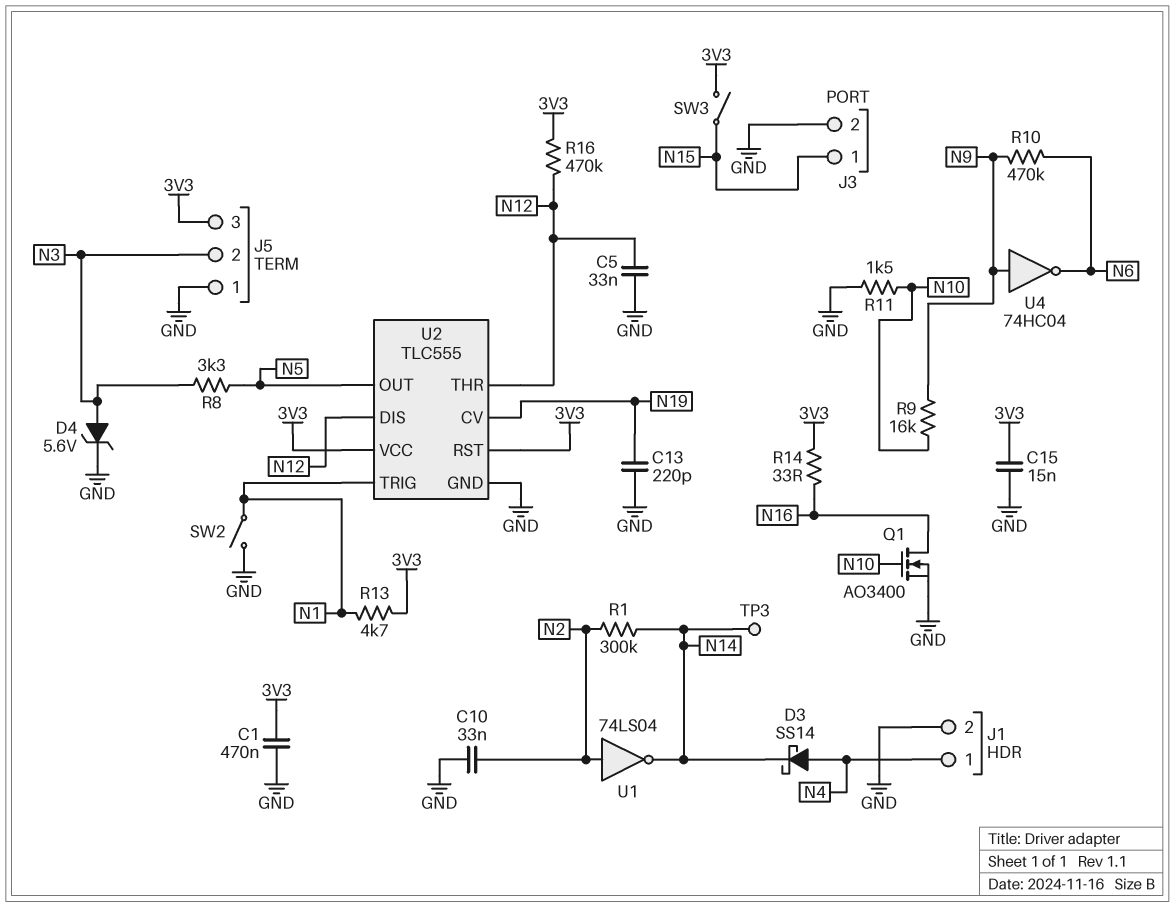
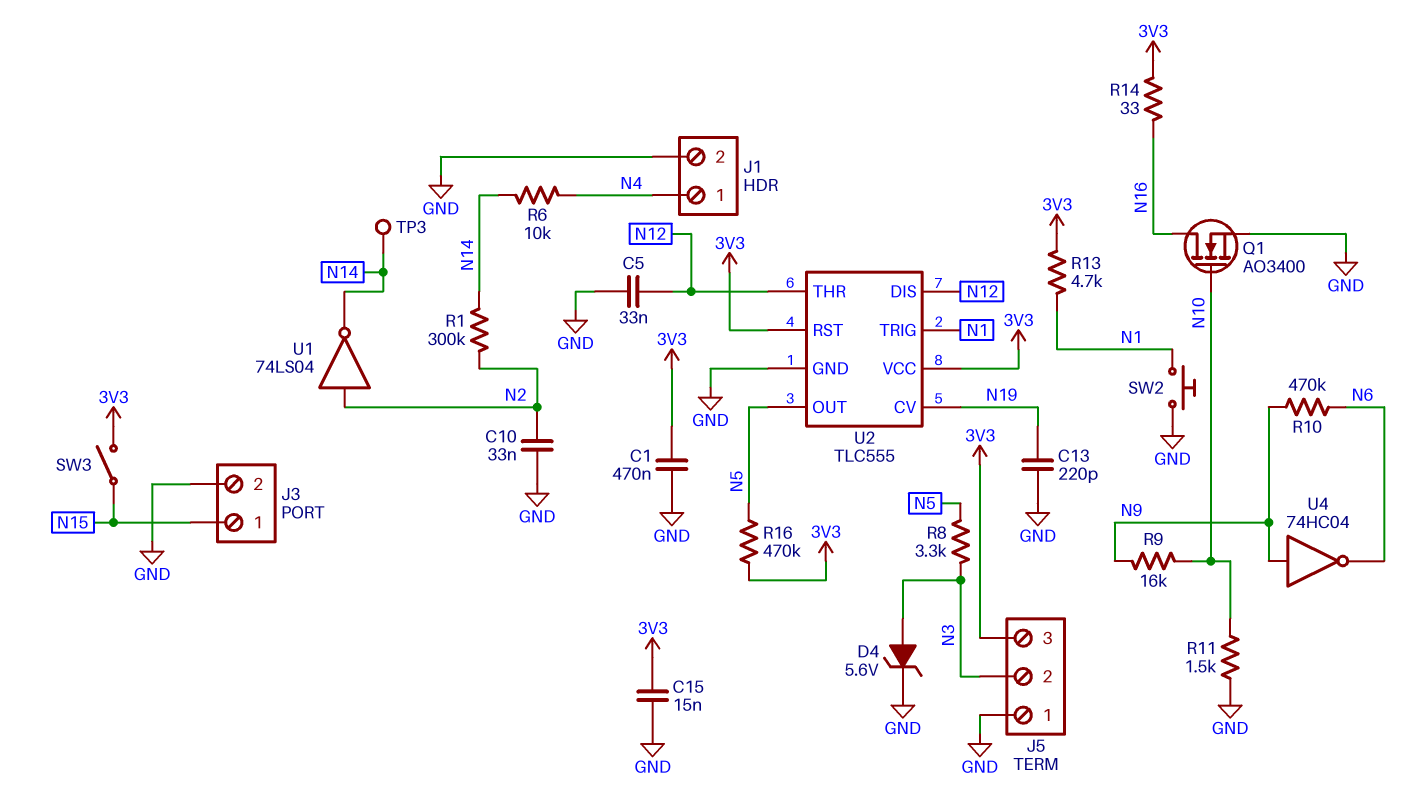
D3: schottky SS14 (A N4, K N14) -> none
R6: none -> 10k (N4, N14)
R16: 470k (3V3, N12) -> 470k (3V3, N5)
SW2: switch (GND, N1) -> button (GND, N1)

